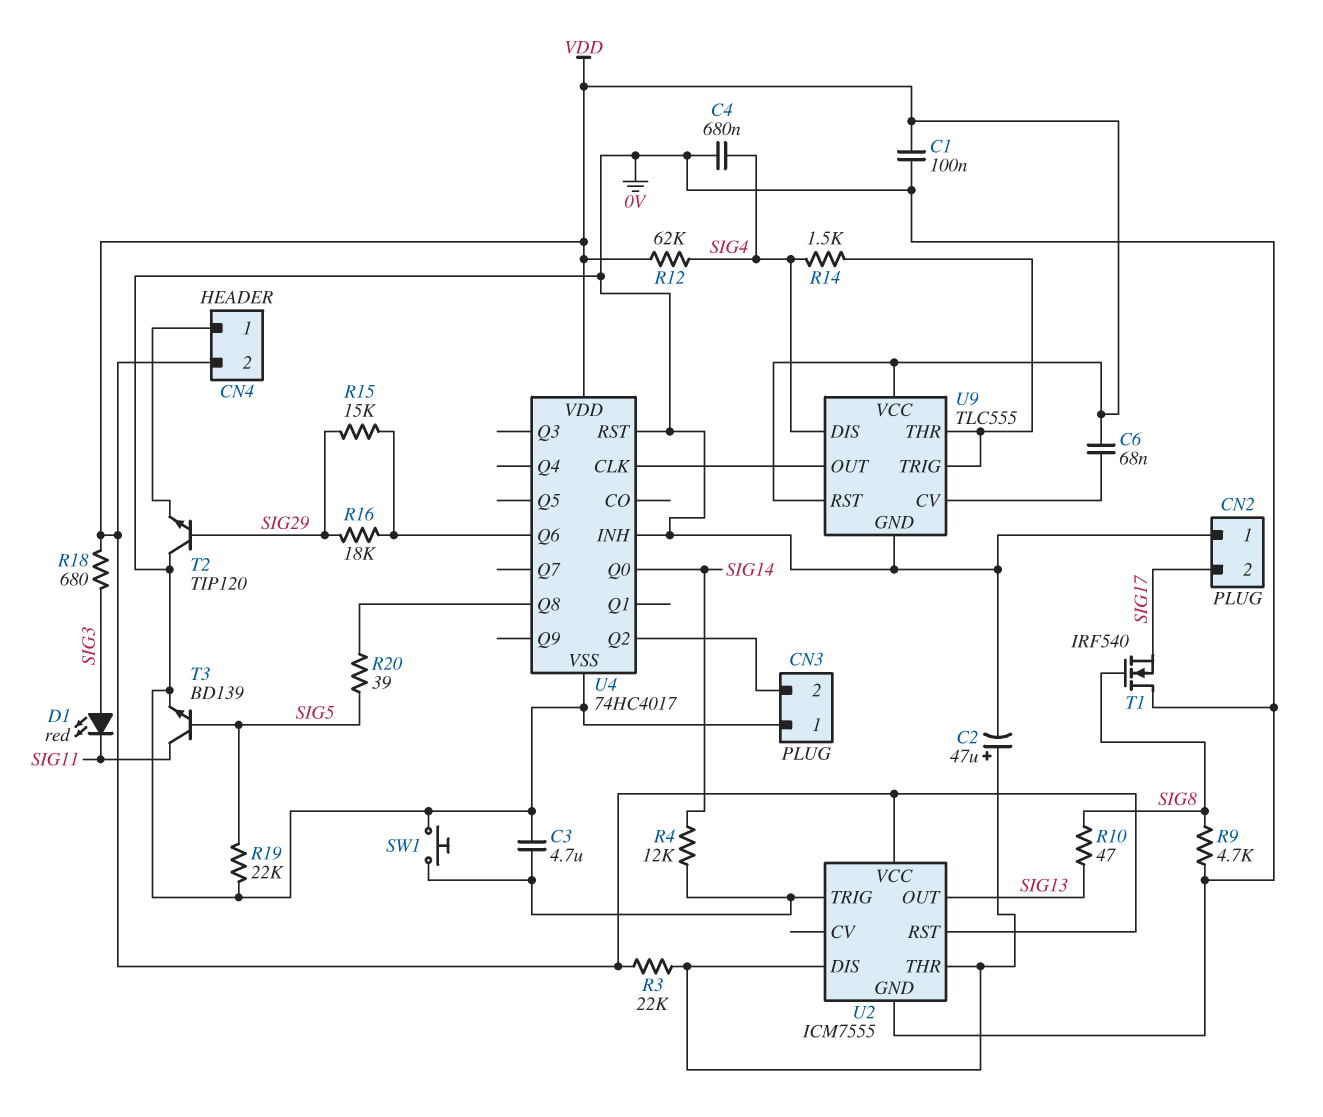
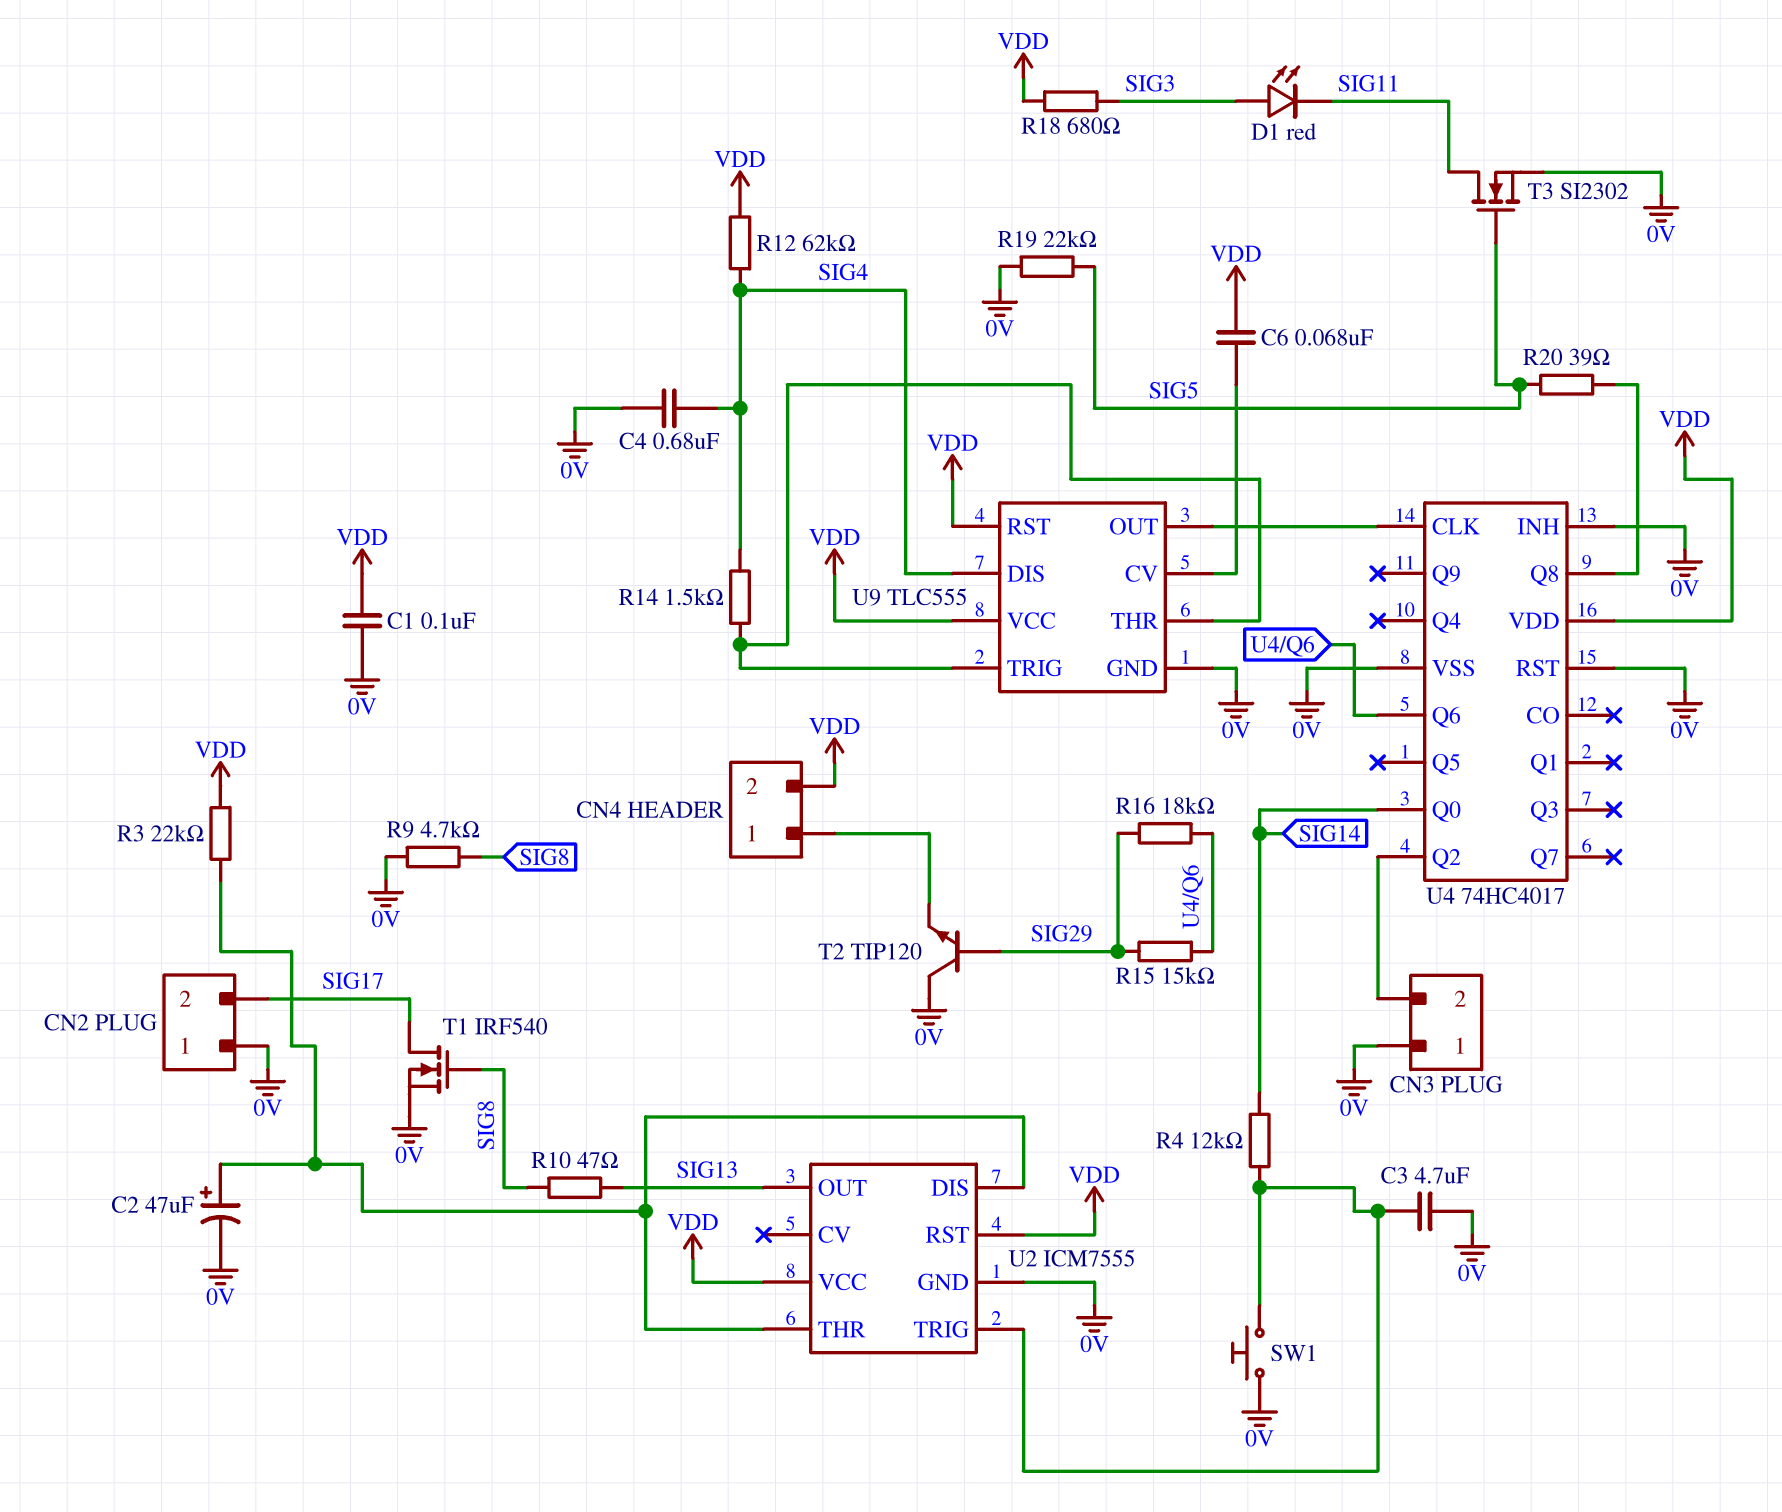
T1: NMOS IRF540 (G SIG8, D 0V, S SIG17) -> NMOS IRF540 (G SIG8, D SIG17, S 0V)
T3: NPN BD139 (B SIG5, C SIG11, E 0V) -> NMOS SI2302 (G SIG5, D SIG11, S 0V)

